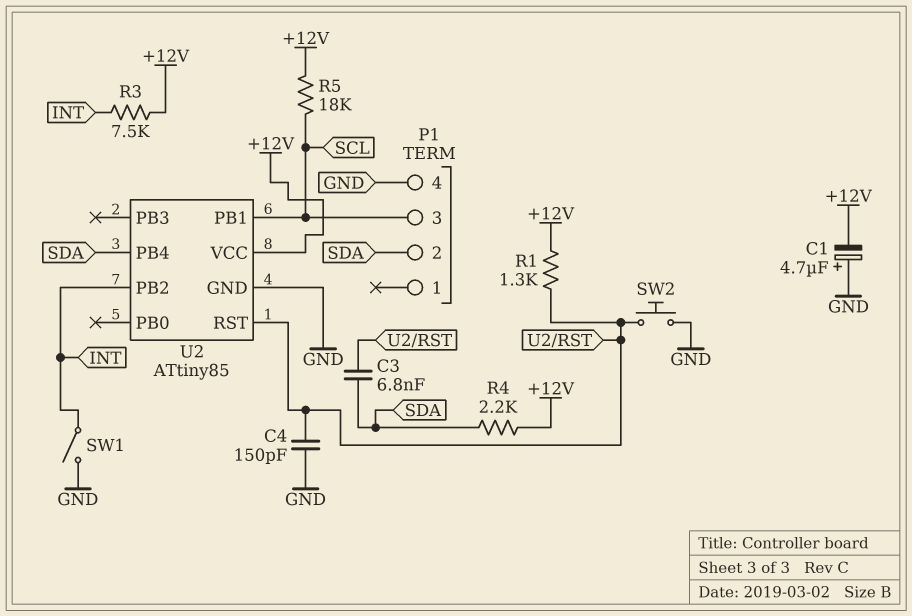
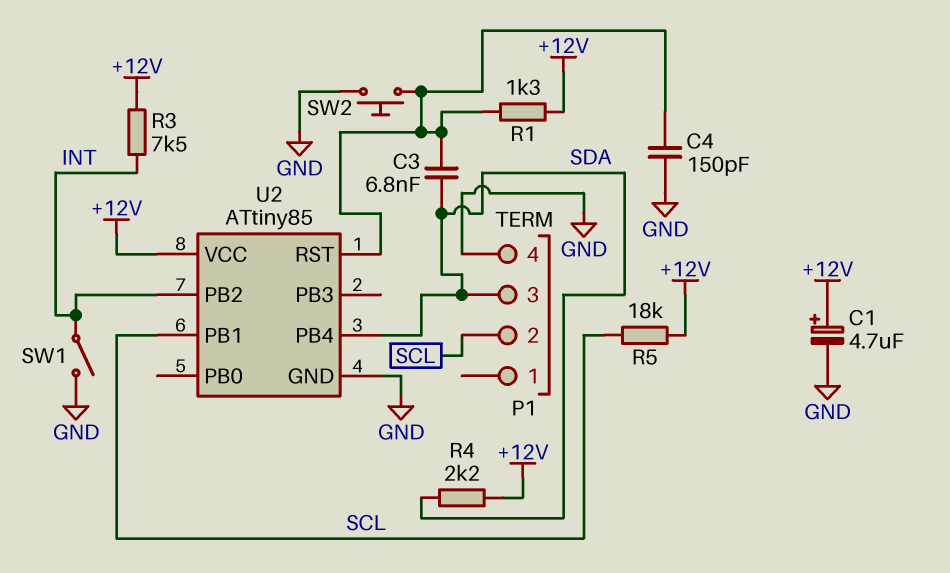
C1: 4.7uF (plus GND, minus +12V) -> 4.7uF (plus +12V, minus GND)
P1 pin 2: SDA -> SCL
P1 pin 3: SCL -> SDA

